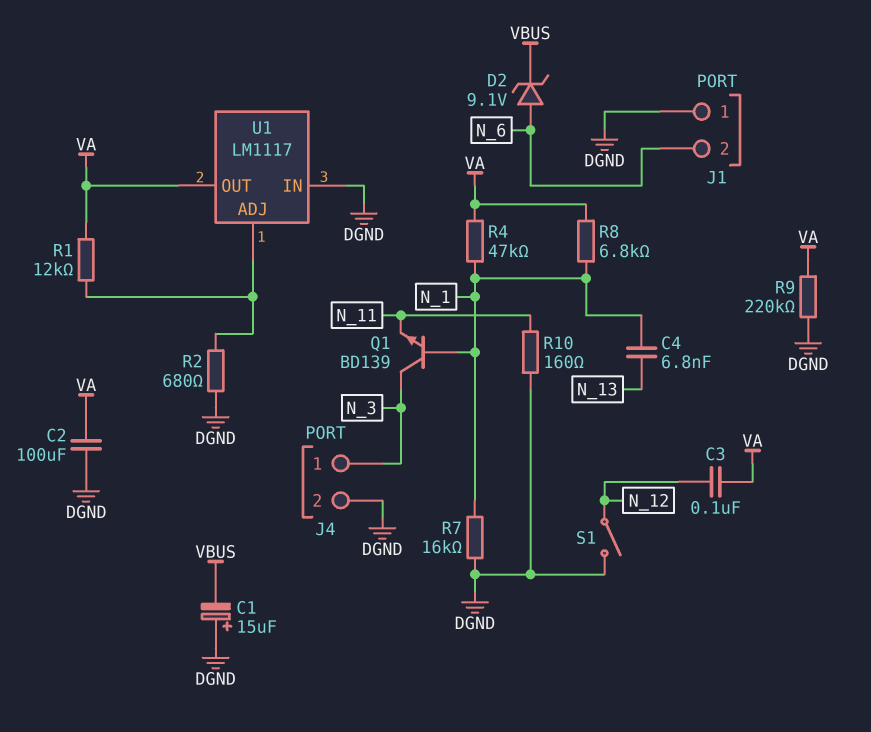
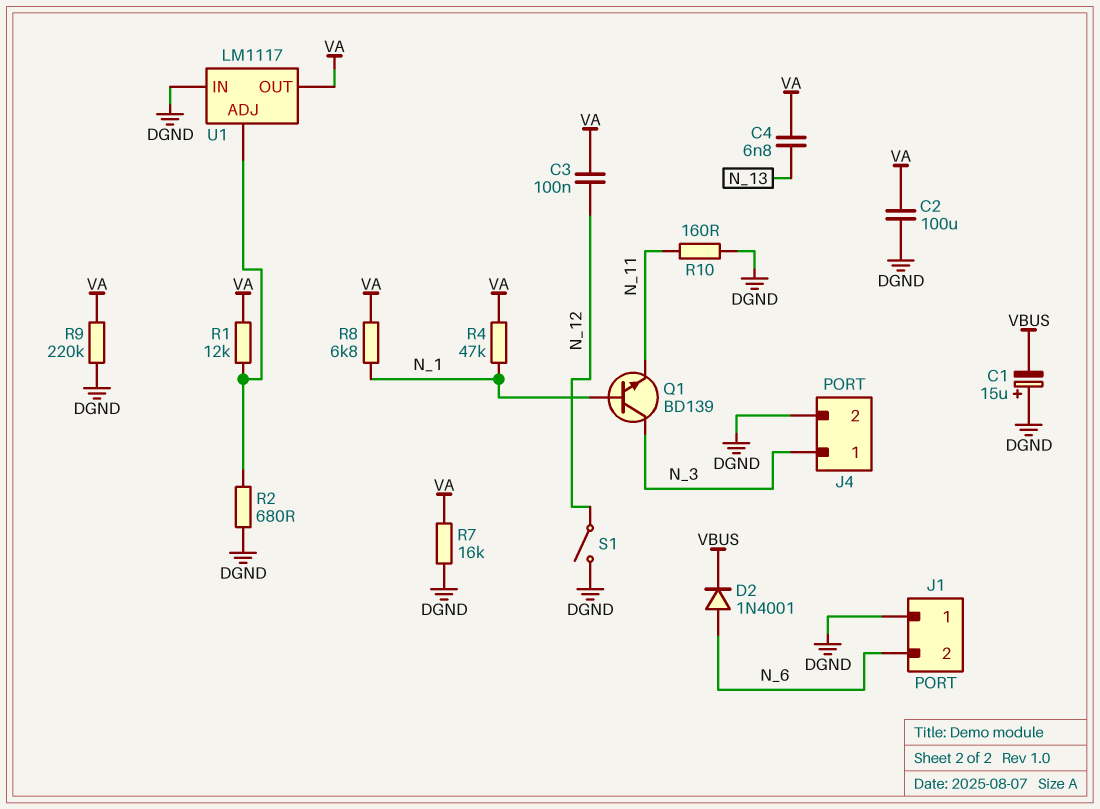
C4: 6.8nF (N_1, N_13) -> 6.8nF (N_13, VA)
D2: zener 9.1V (A N_6, K VBUS) -> diode 1N4001 (A N_6, K VBUS)
R7: 16k (DGND, N_1) -> 16k (DGND, VA)

